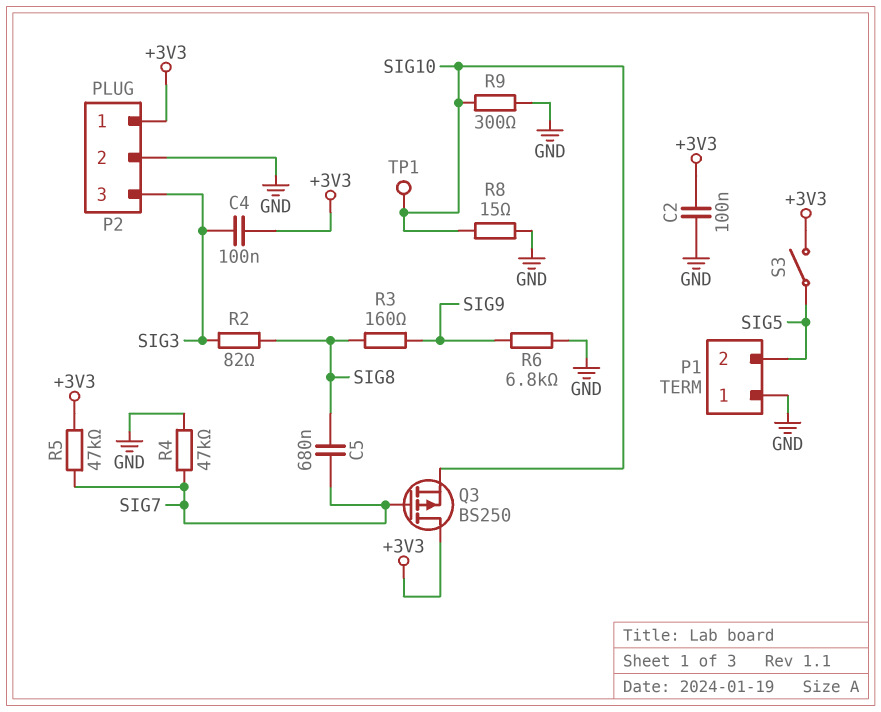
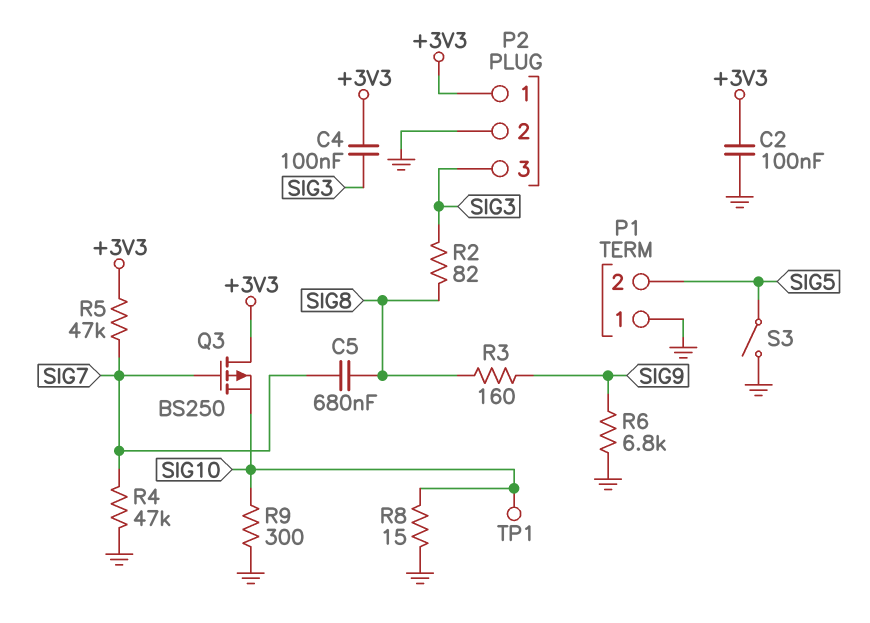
S3: switch (+3V3, SIG5) -> switch (GND, SIG5)

